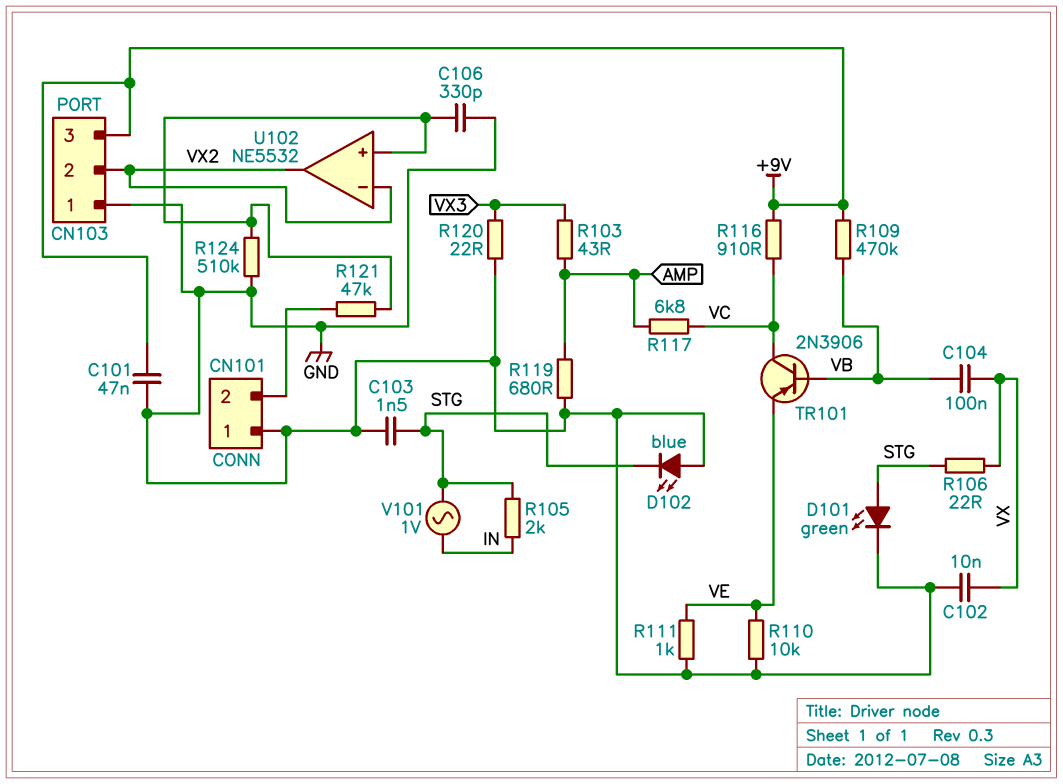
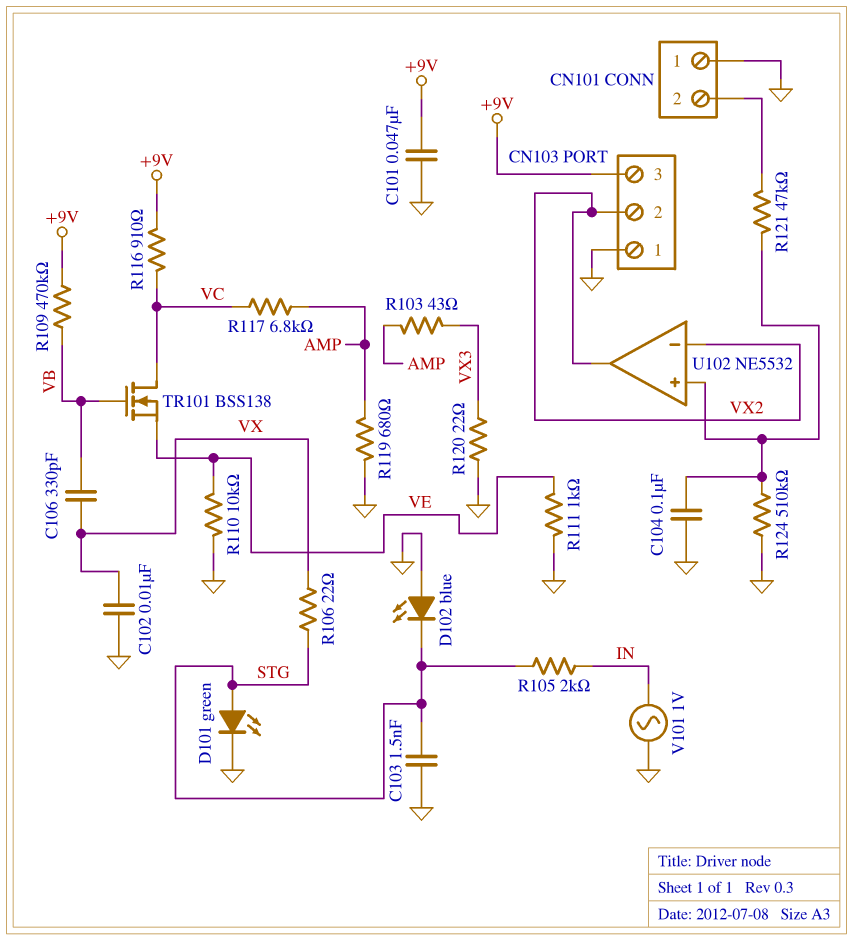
C104: 100nF (VB, VX) -> 100nF (GND, U102/in+)
C106: 330pF (GND, U102/in+) -> 330pF (VB, VX)
TR101: PNP 2N3906 (B VB, C VC, E VE) -> NMOS BSS138 (G VB, D VC, S VE)
V101: AC 1V (IN, STG) -> AC 1V (GND, IN)

